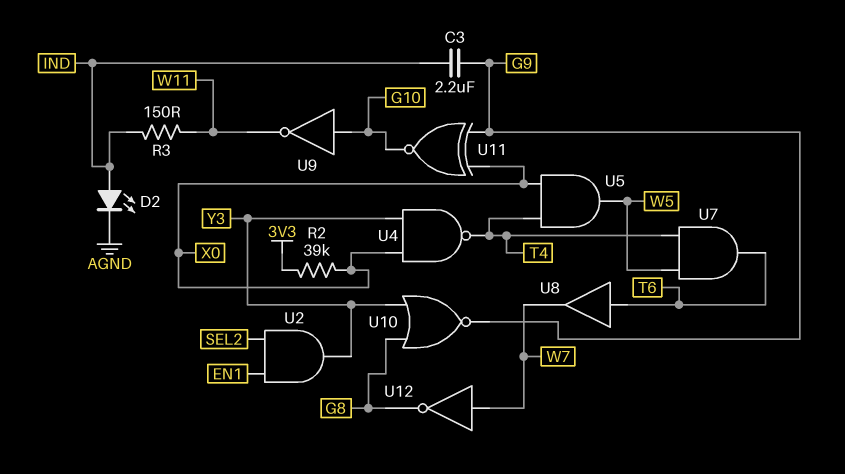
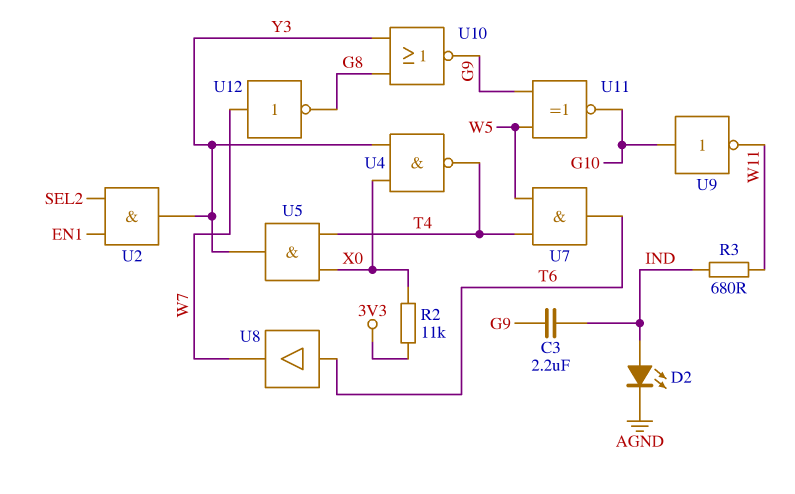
R2: 39k (3V3, X0) -> 11k (3V3, X0)
R3: 150 (IND, W11) -> 680 (IND, W11)
U5: AND (in T4, in X0, out W5) -> AND (in T4, in X0, out Y3)
U11: XNOR (in G9, in X0, out G10) -> XNOR (in G9, in W5, out G10)

